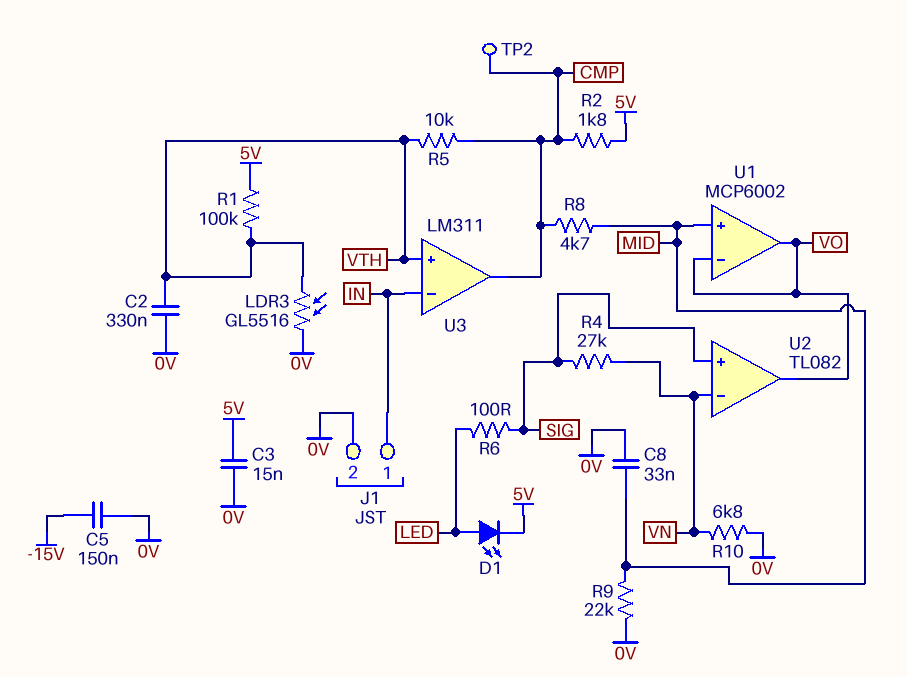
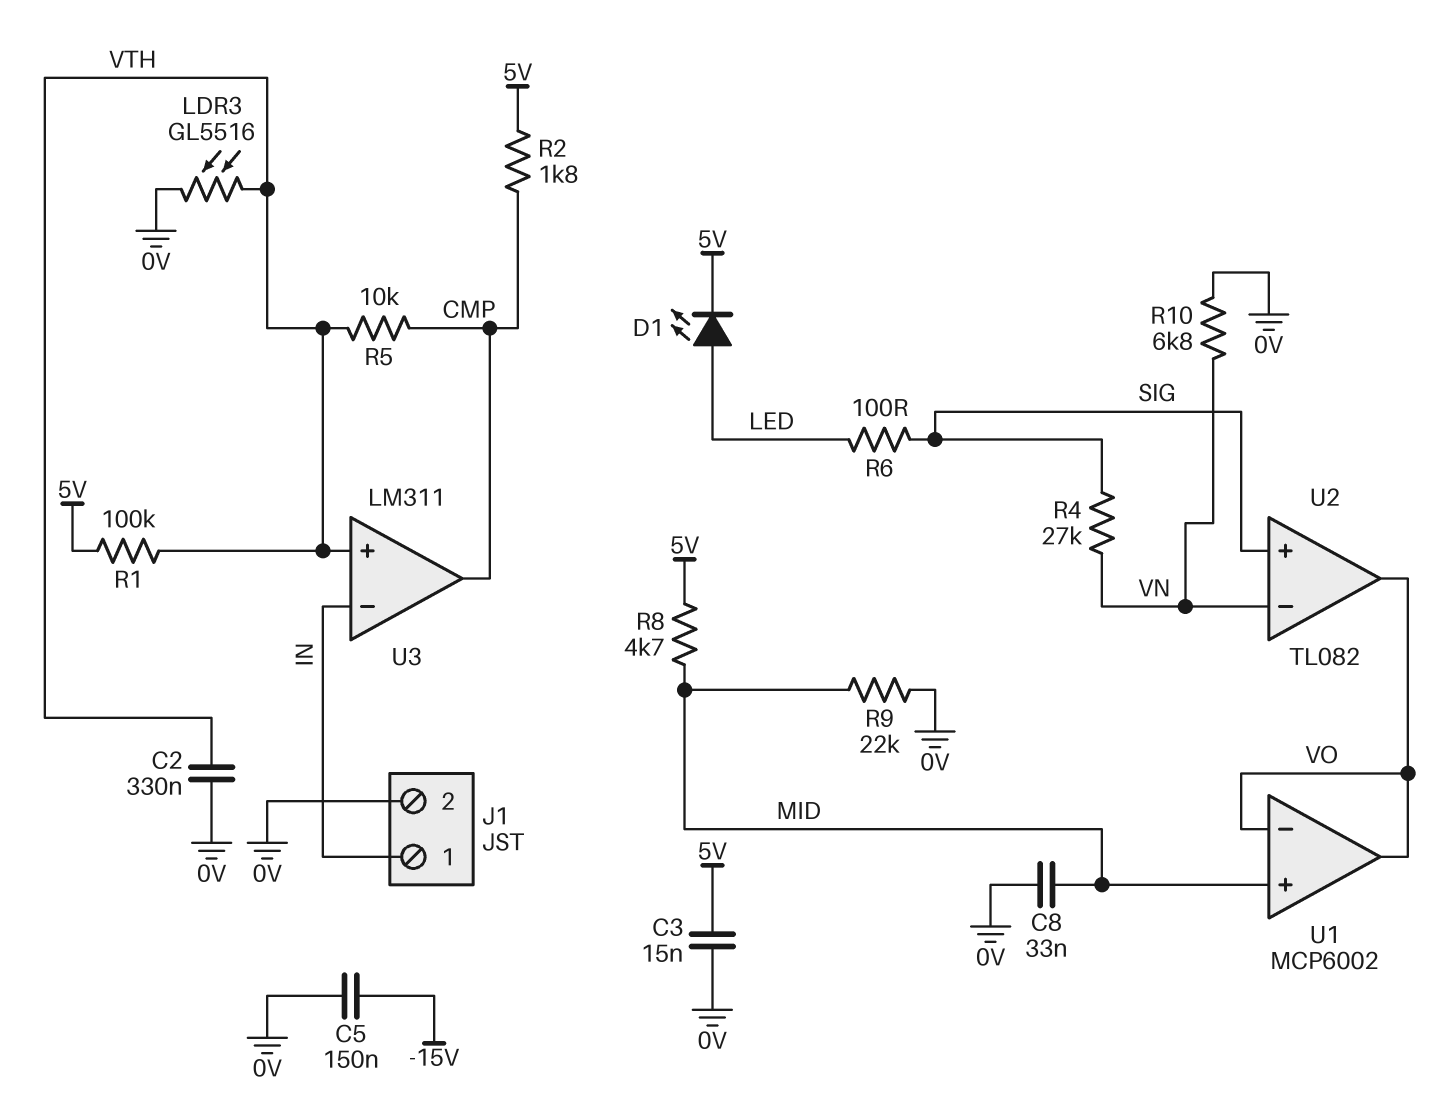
R8: 4.7k (CMP, MID) -> 4.7k (5V, MID)
TP2: test point (CMP) -> none

